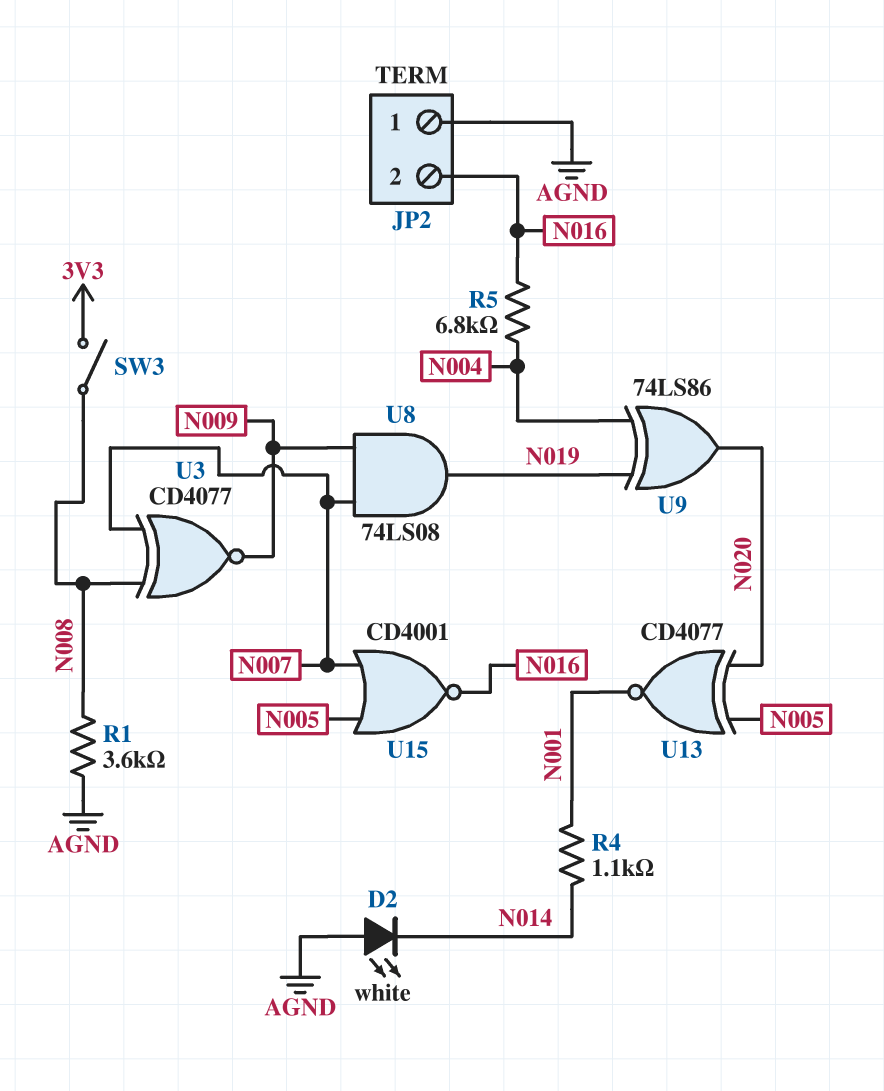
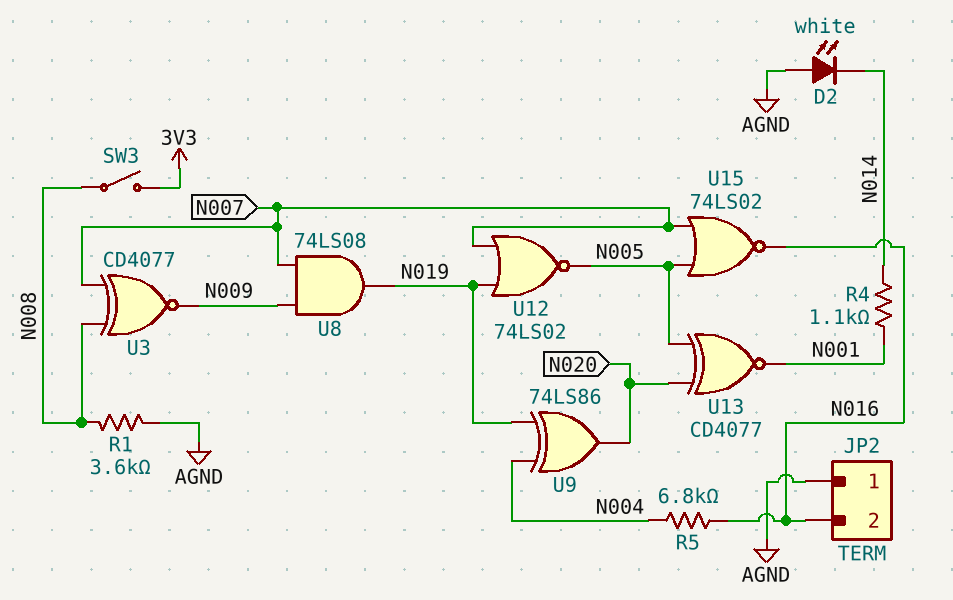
U12: none -> NOR 74LS02 (in N007, in N019, out N005)
U15: NOR CD4001 (in N005, in N007, out N016) -> NOR 74LS02 (in N005, in N007, out N016)

